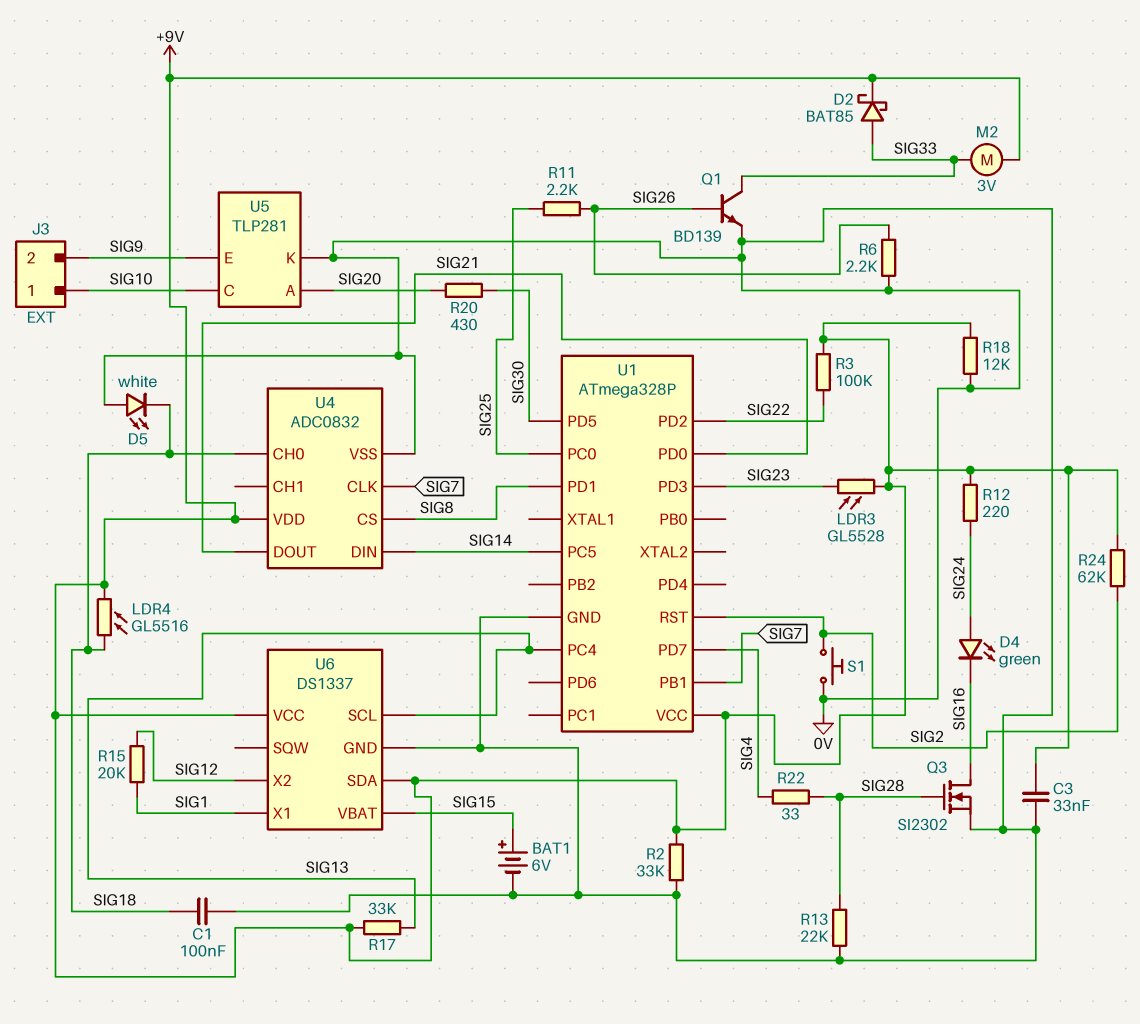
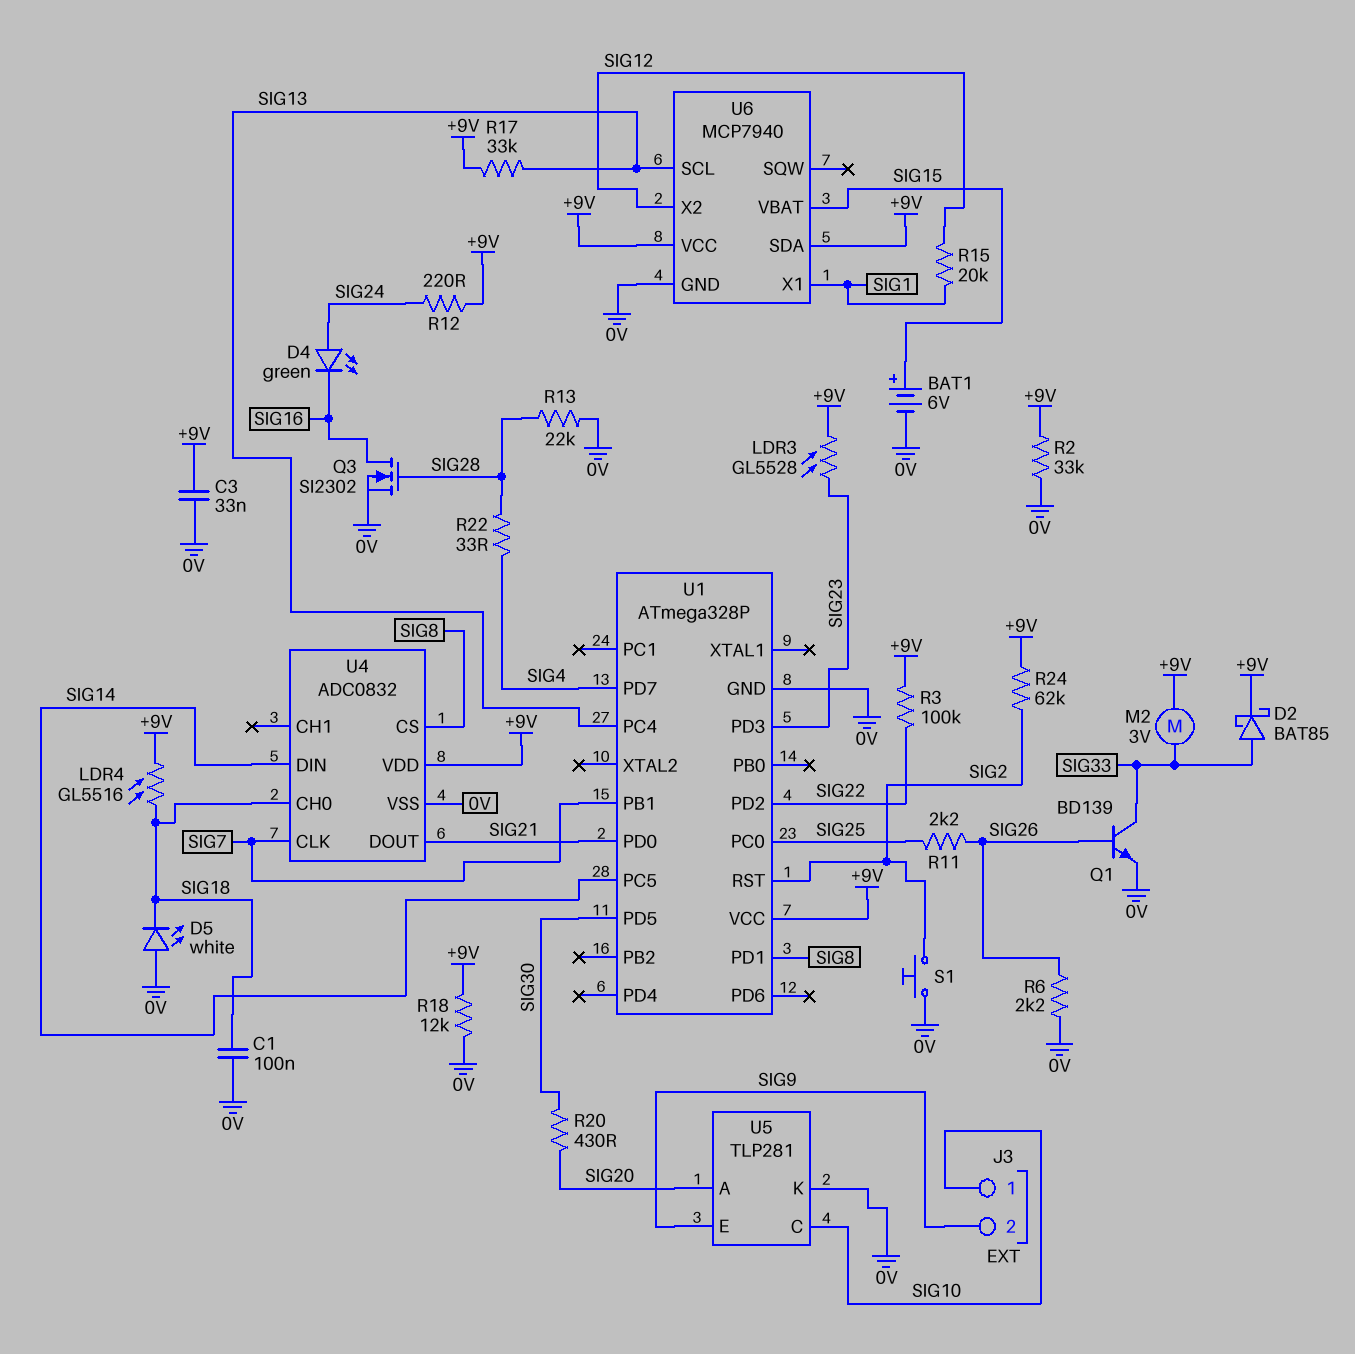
U6: DS1337 -> MCP7940

